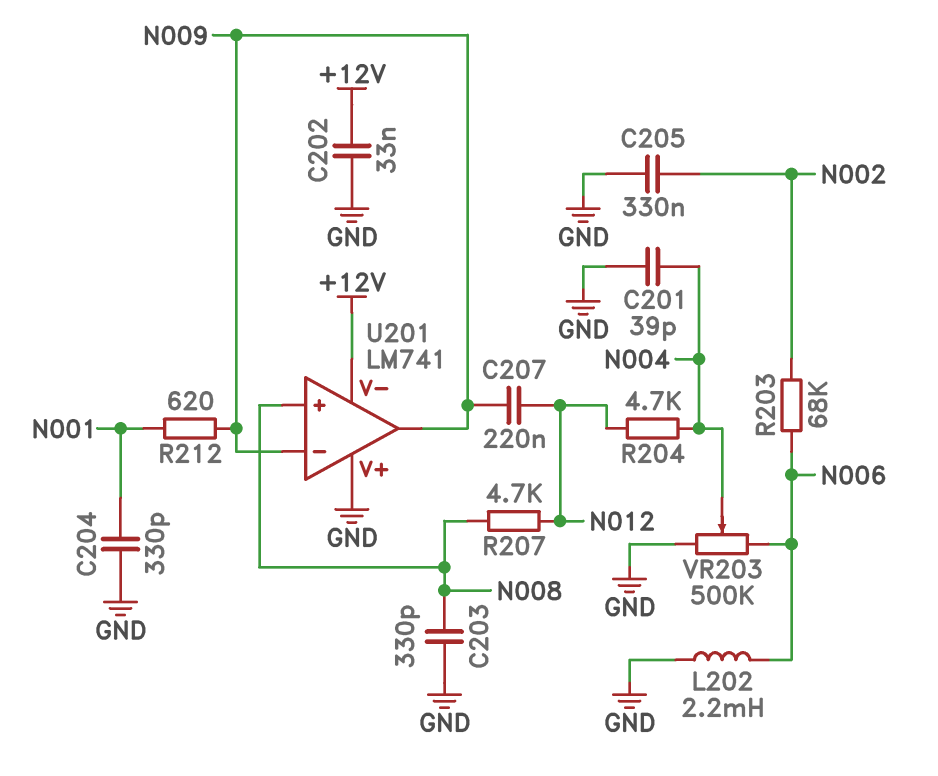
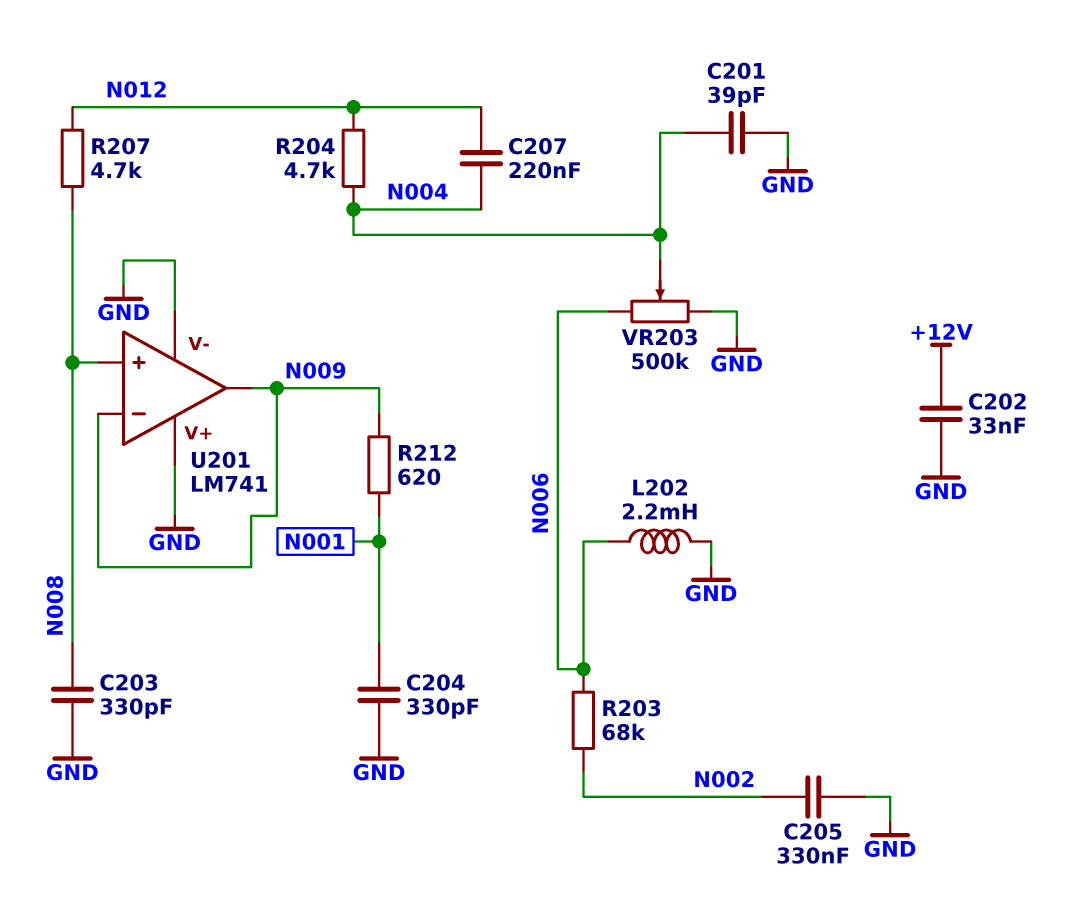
C207: 220nF (N009, N012) -> 220nF (N004, N012)
U201 pin V-: +12V -> GND

